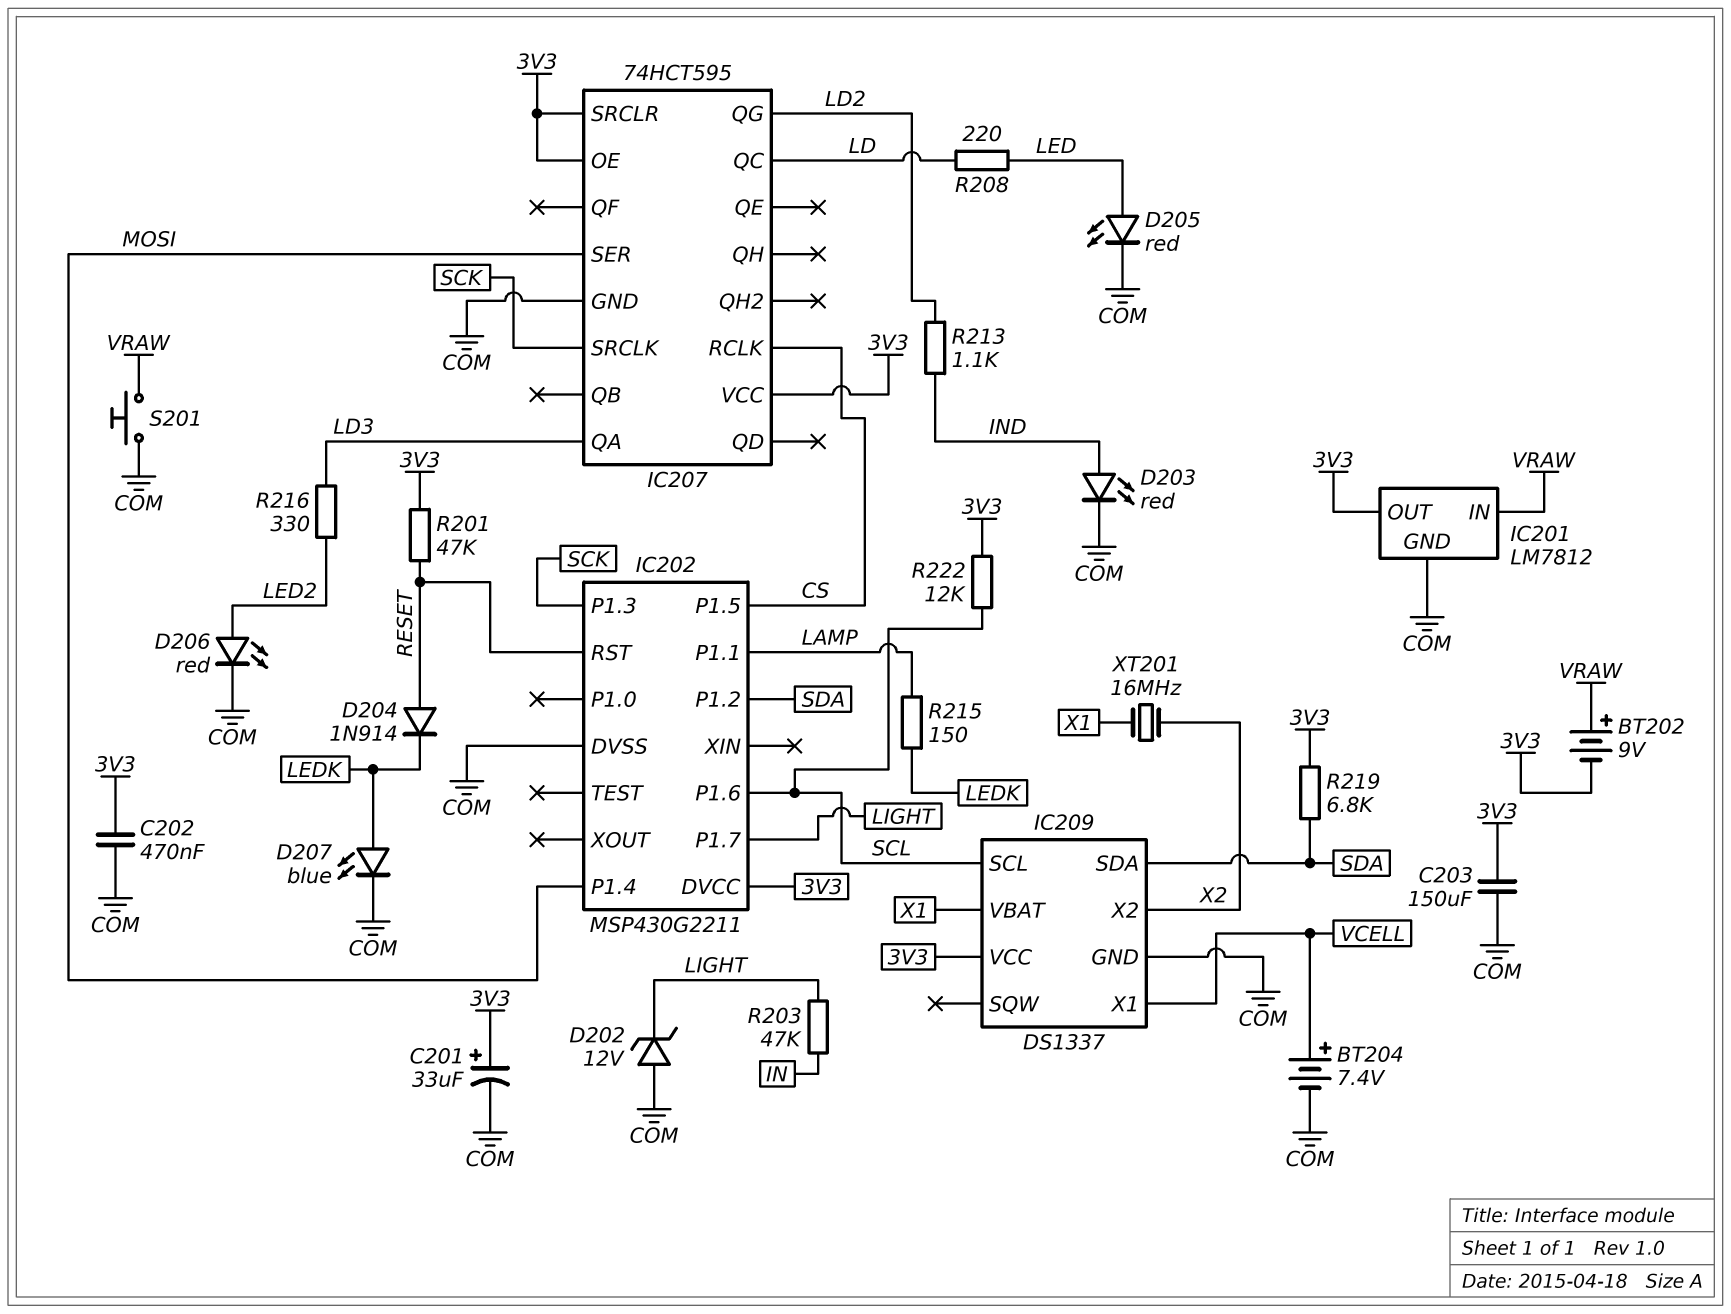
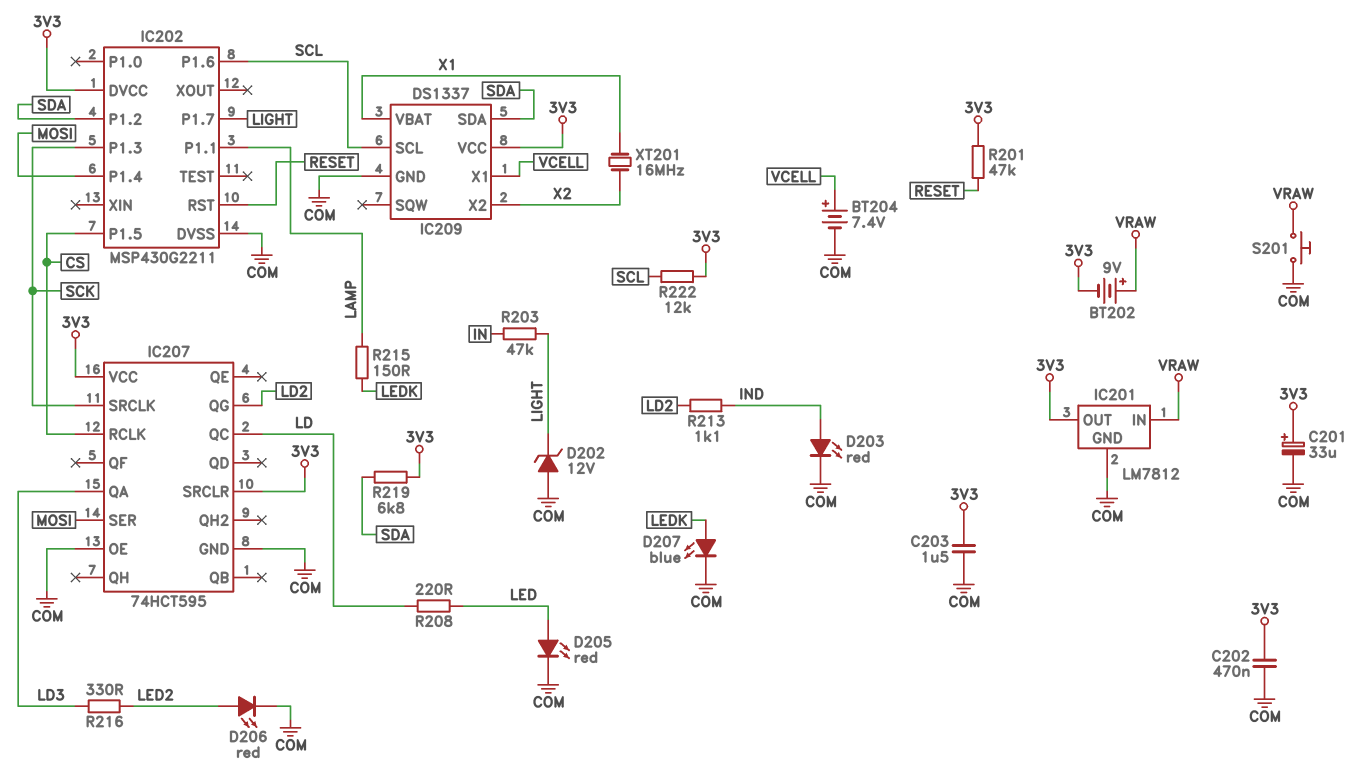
C203: 150uF (3V3, COM) -> 1.5uF (3V3, COM)
D204: diode 1N914 (A RESET, K LEDK) -> none
IC207 pin OE: 3V3 -> COM

